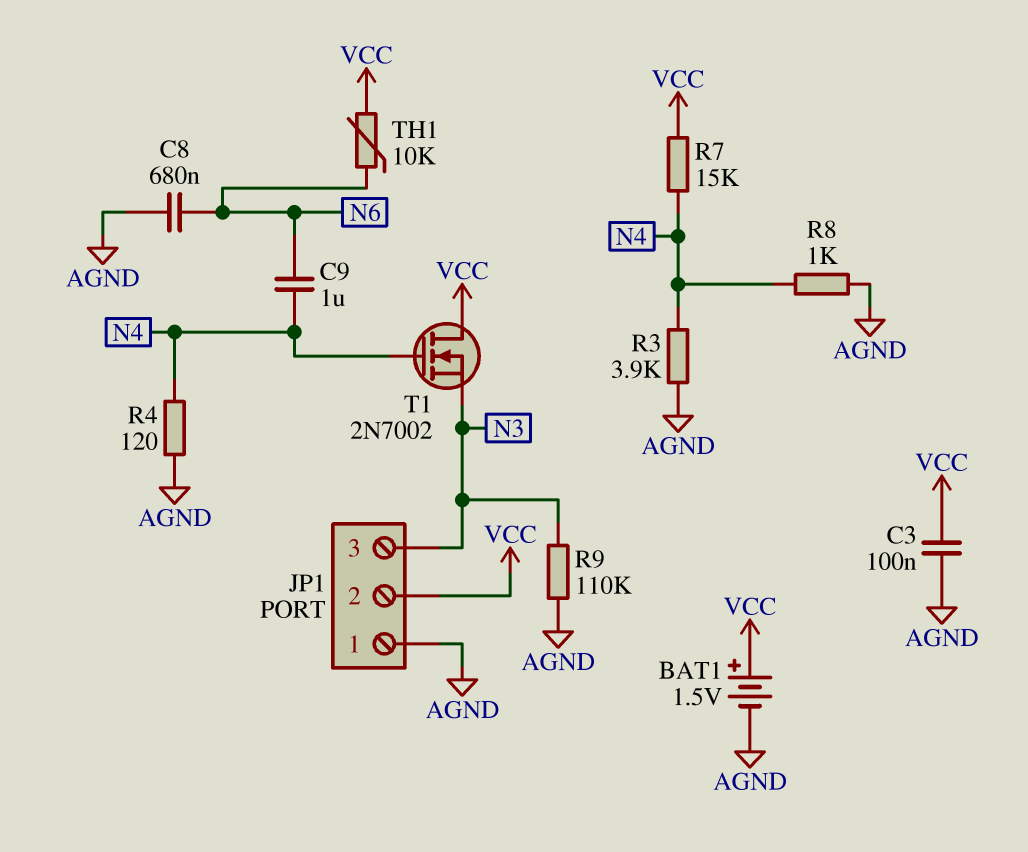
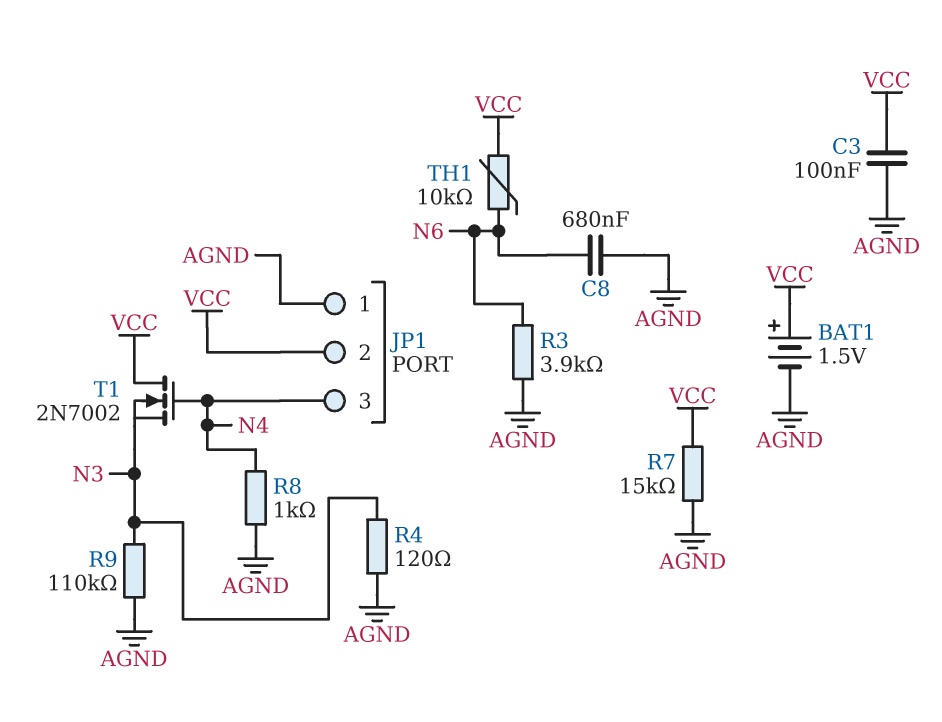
C9: 1uF (N4, N6) -> none
JP1 pin 3: N3 -> N4
R3: 3.9k (AGND, N4) -> 3.9k (AGND, N6)
R4: 120 (AGND, N4) -> 120 (AGND, N3)
R7: 15k (N4, VCC) -> 15k (AGND, VCC)

